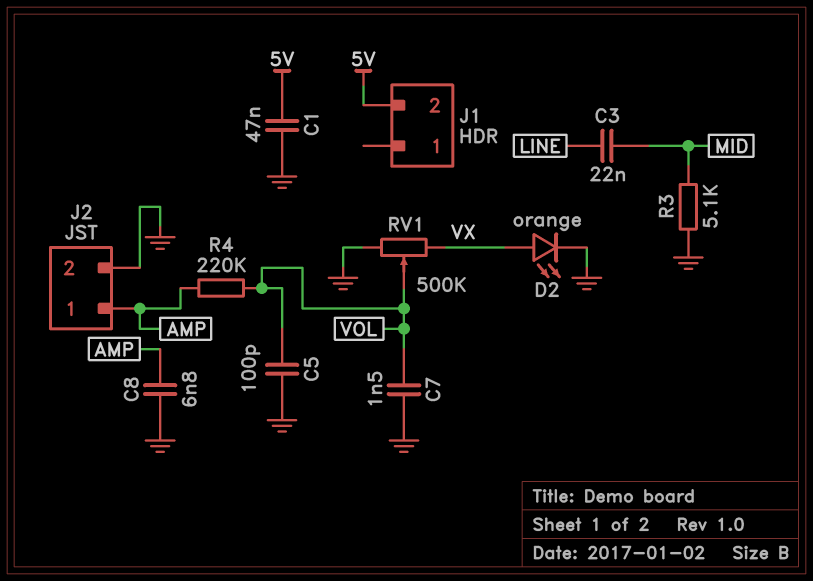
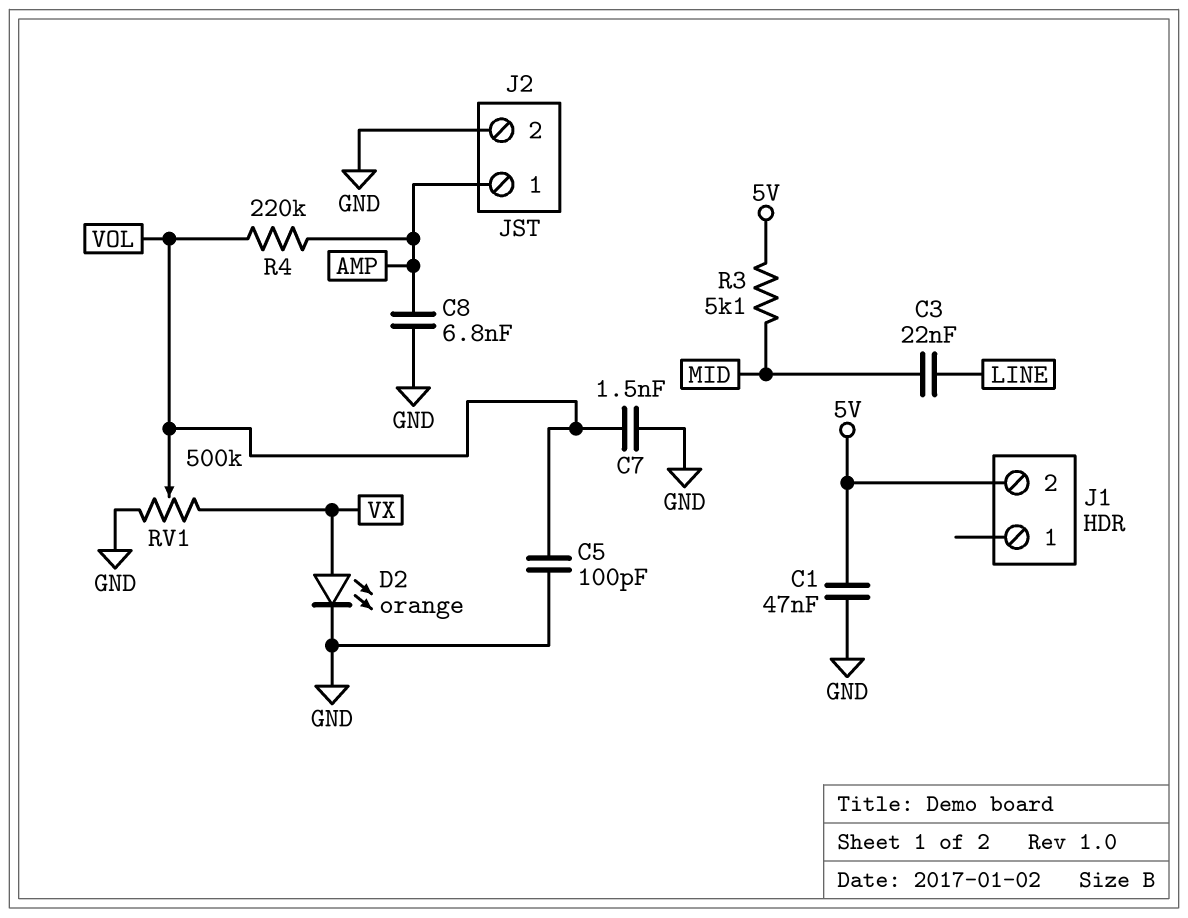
R3: 5.1k (GND, MID) -> 5.1k (5V, MID)

